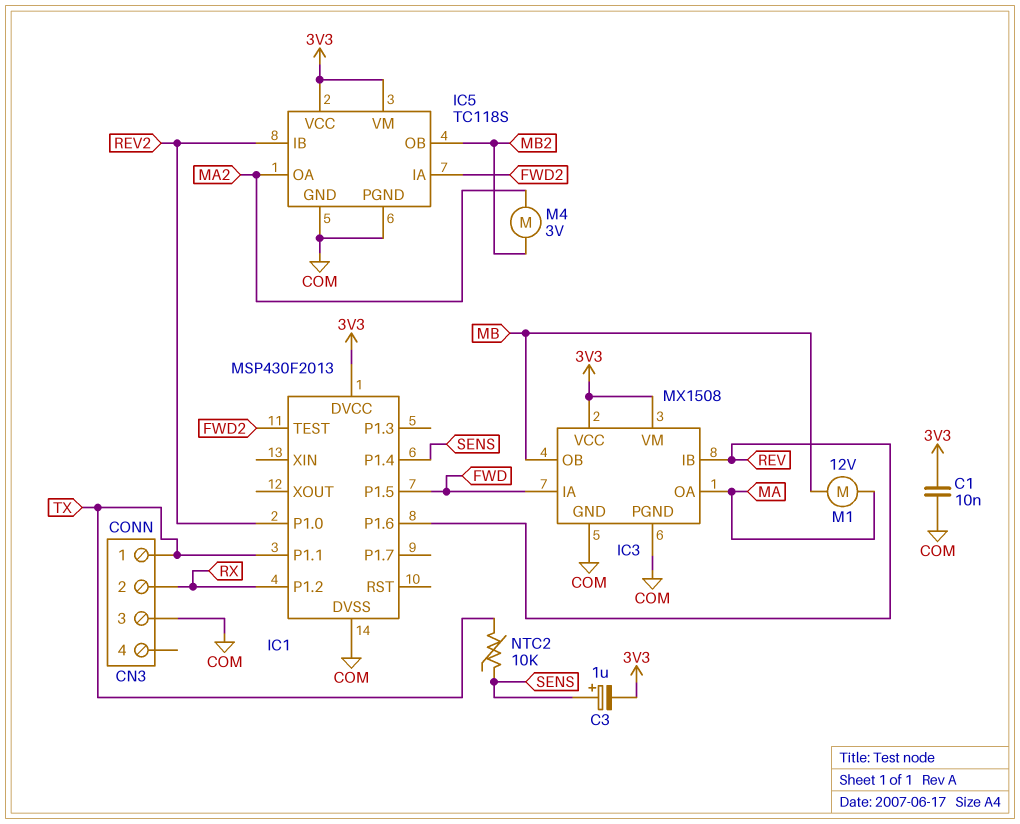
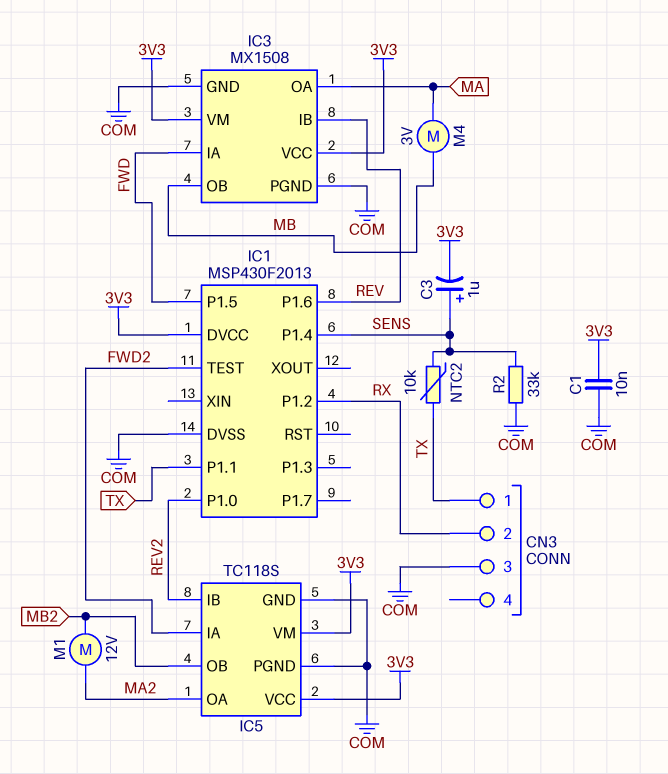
M1: motor 12V (MA, MB) -> motor 12V (MA2, MB2)
M4: motor 3V (MA2, MB2) -> motor 3V (MA, MB)
R2: none -> 33k (COM, SENS)

